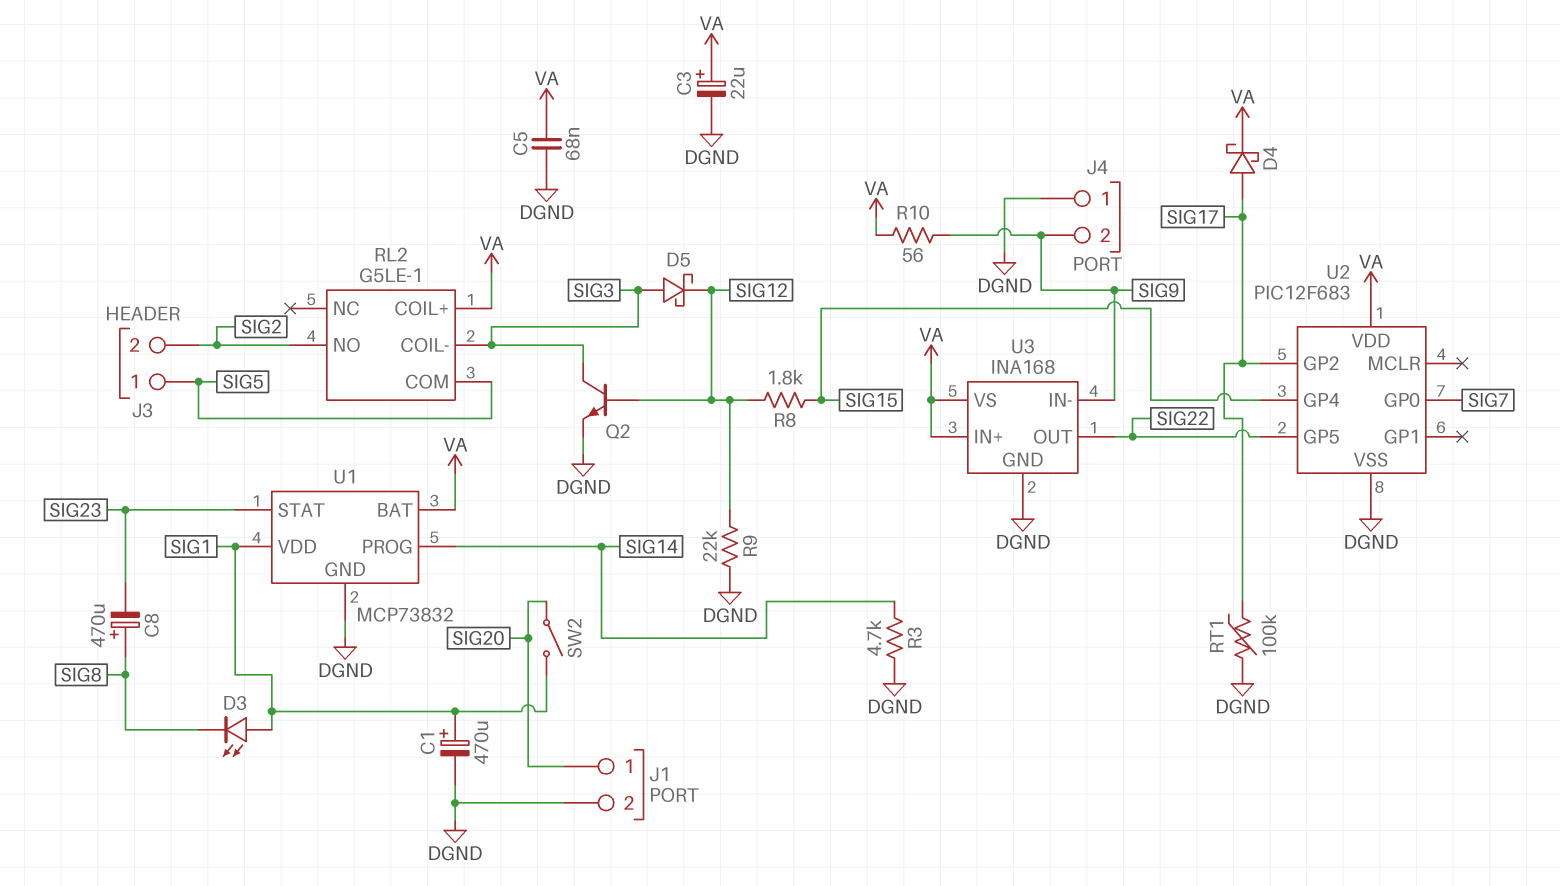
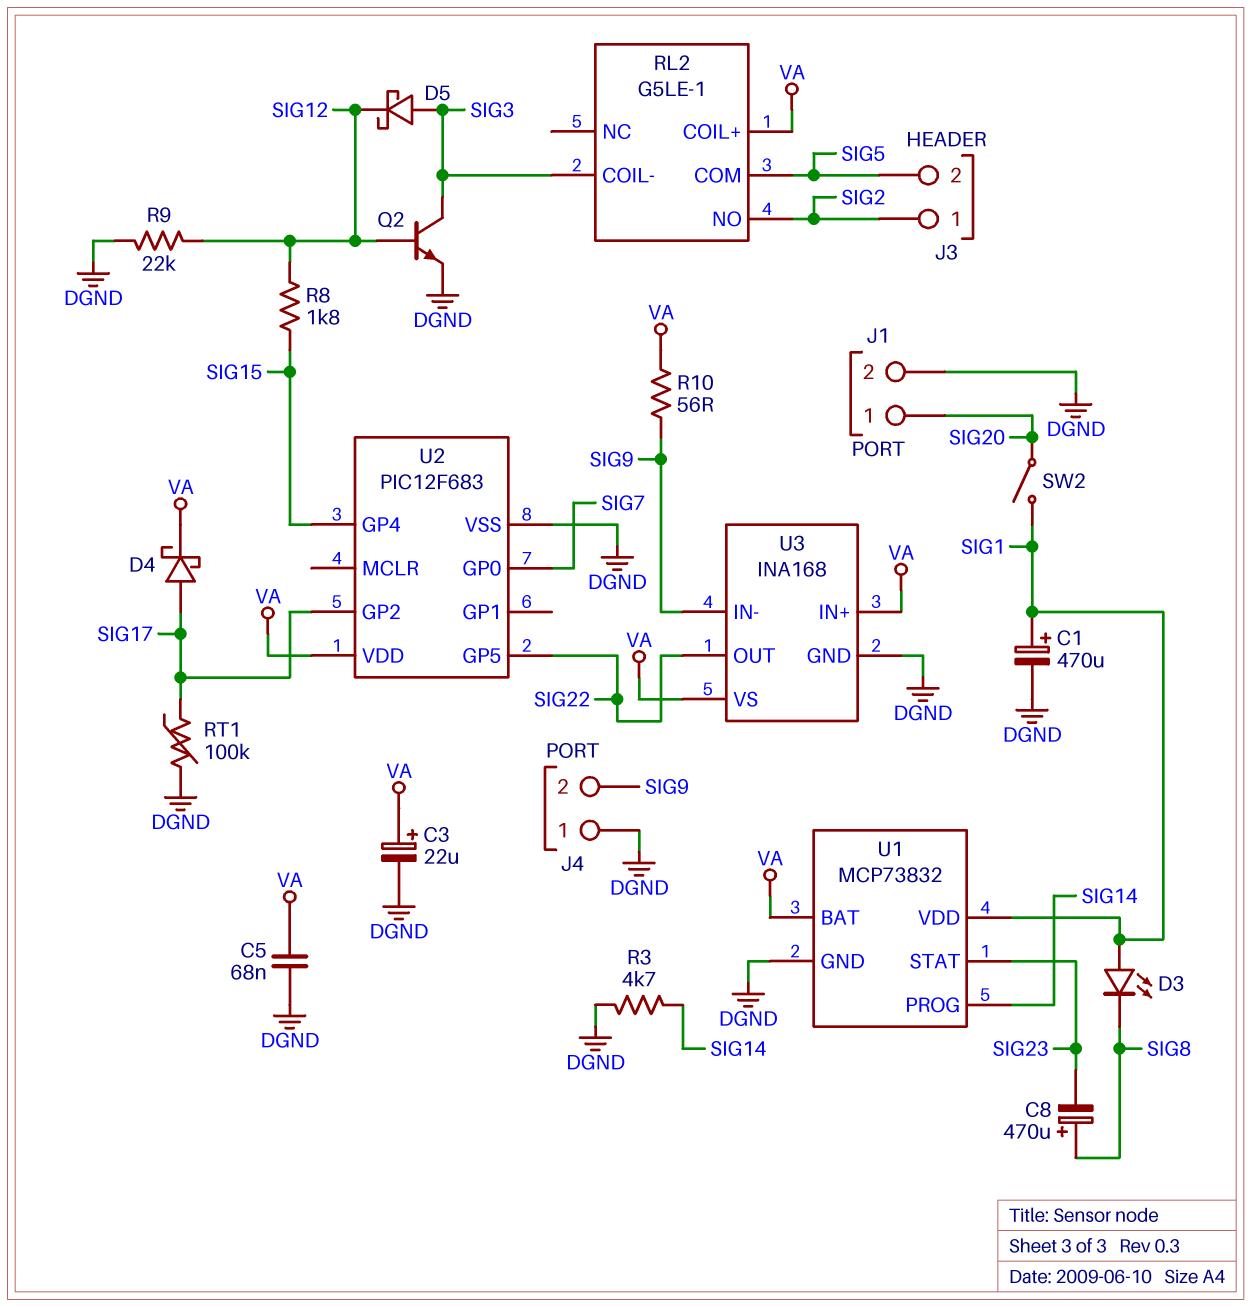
J3 pin 1: SIG5 -> SIG2
J3 pin 2: SIG2 -> SIG5

